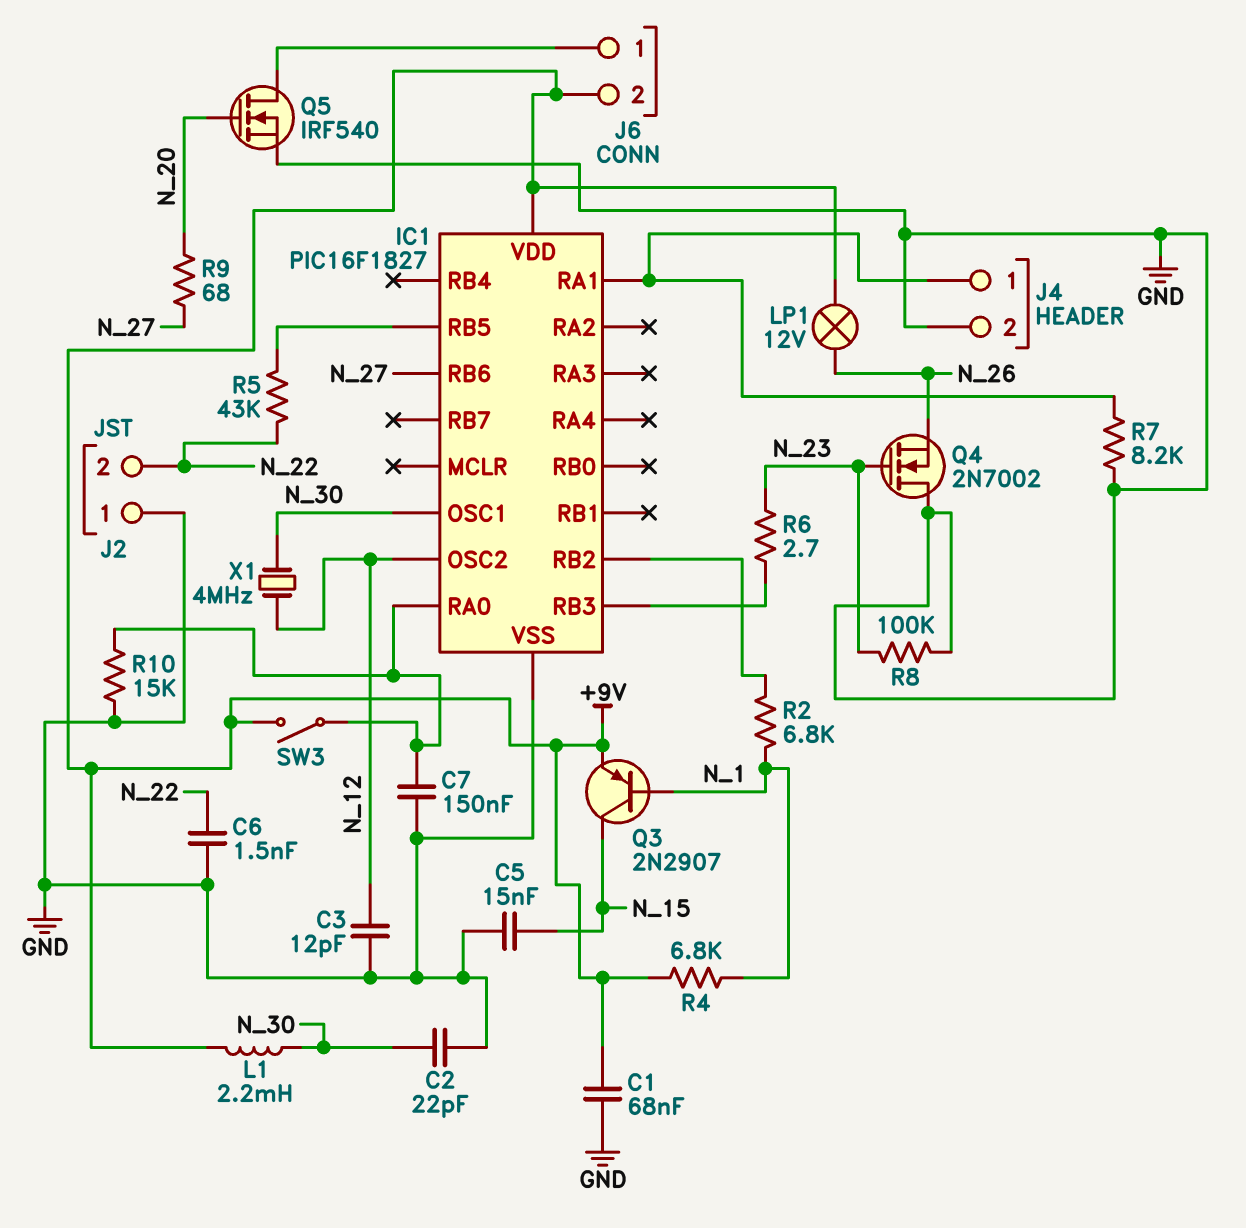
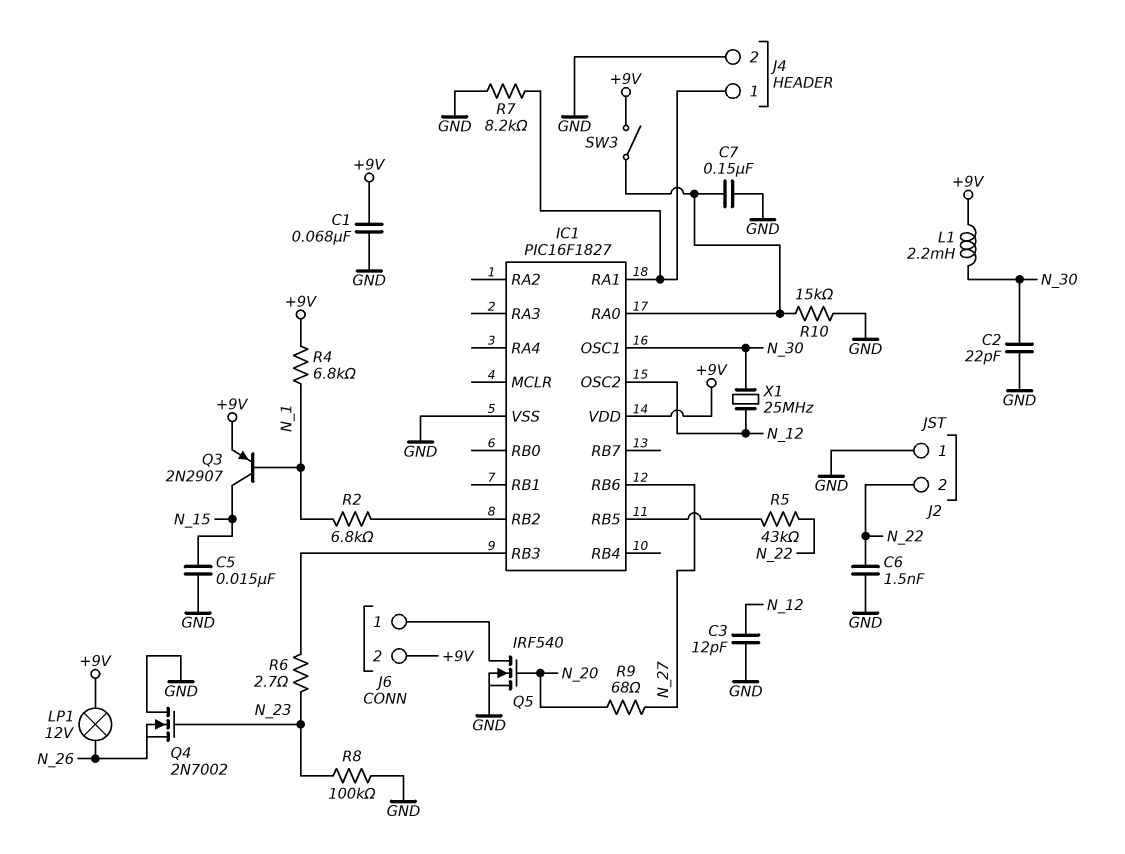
X1: 4MHz (N_12, N_30) -> 25MHz (N_12, N_30)

